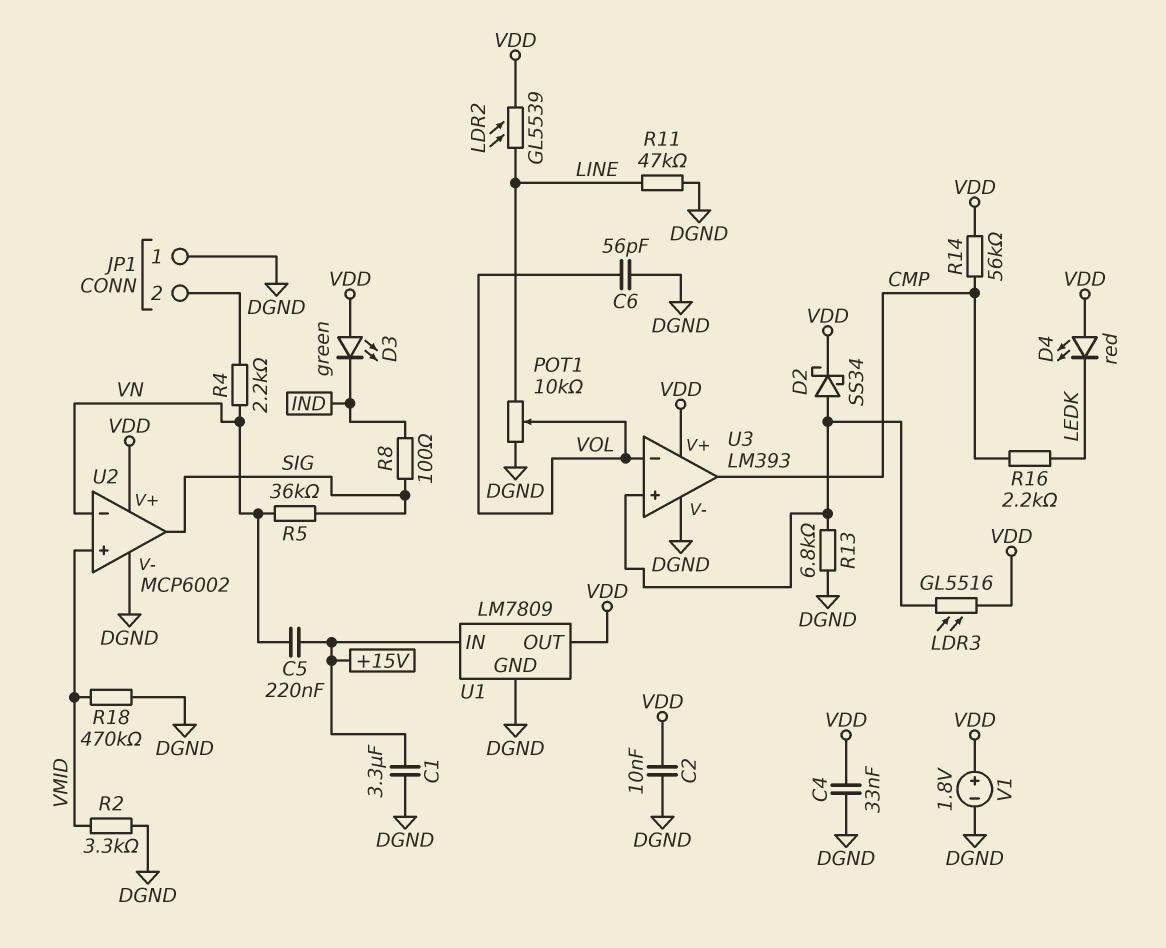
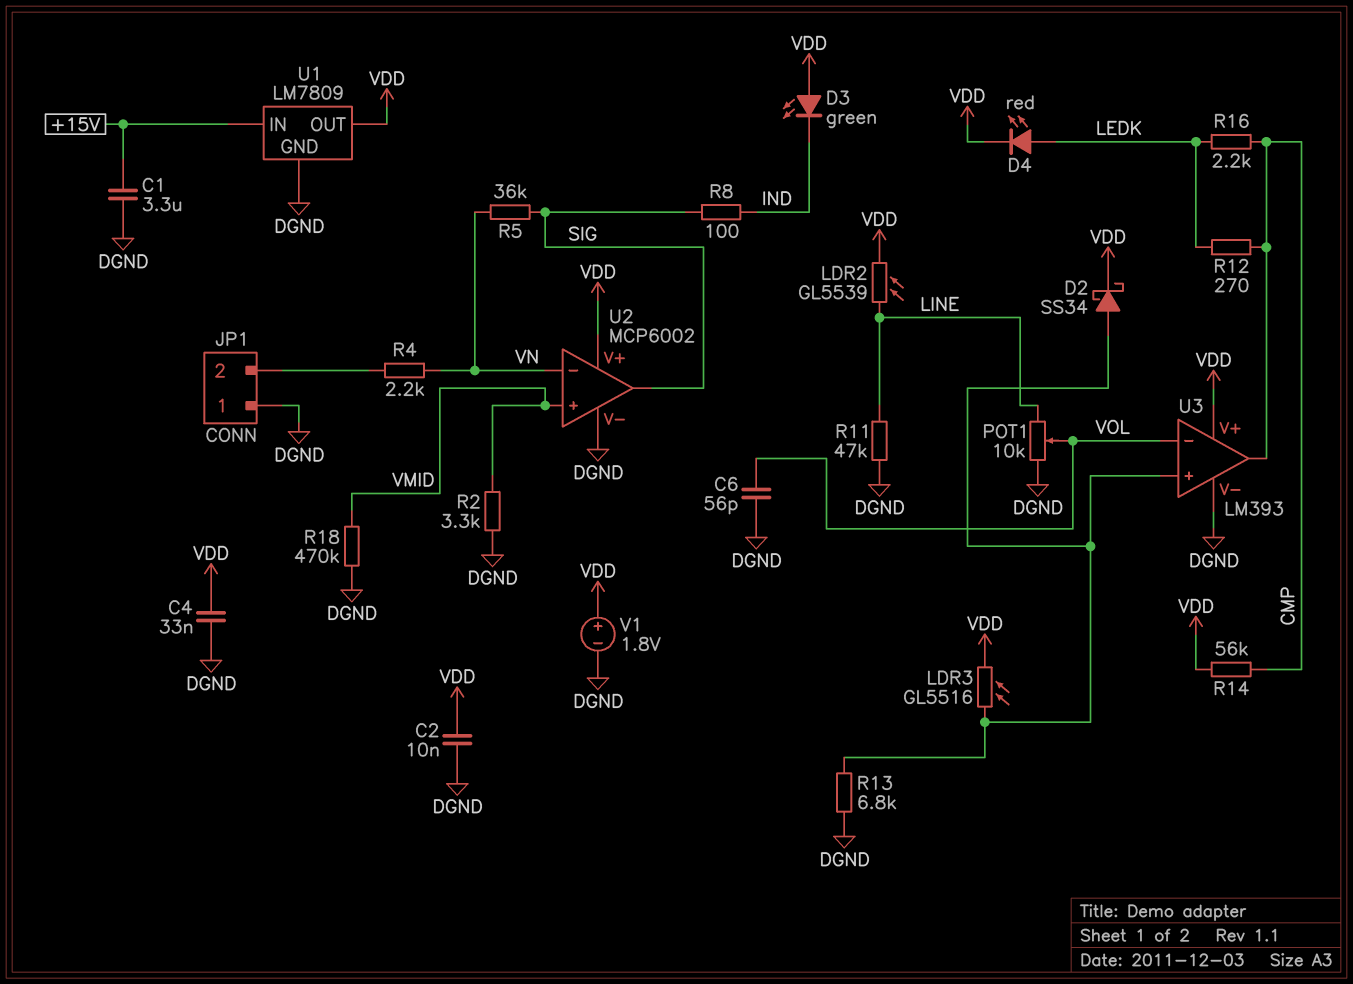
C5: 220nF (+15V, VN) -> none
D4: LED red (A VDD, K LEDK) -> LED red (A LEDK, K VDD)
R12: none -> 270 (CMP, LEDK)

